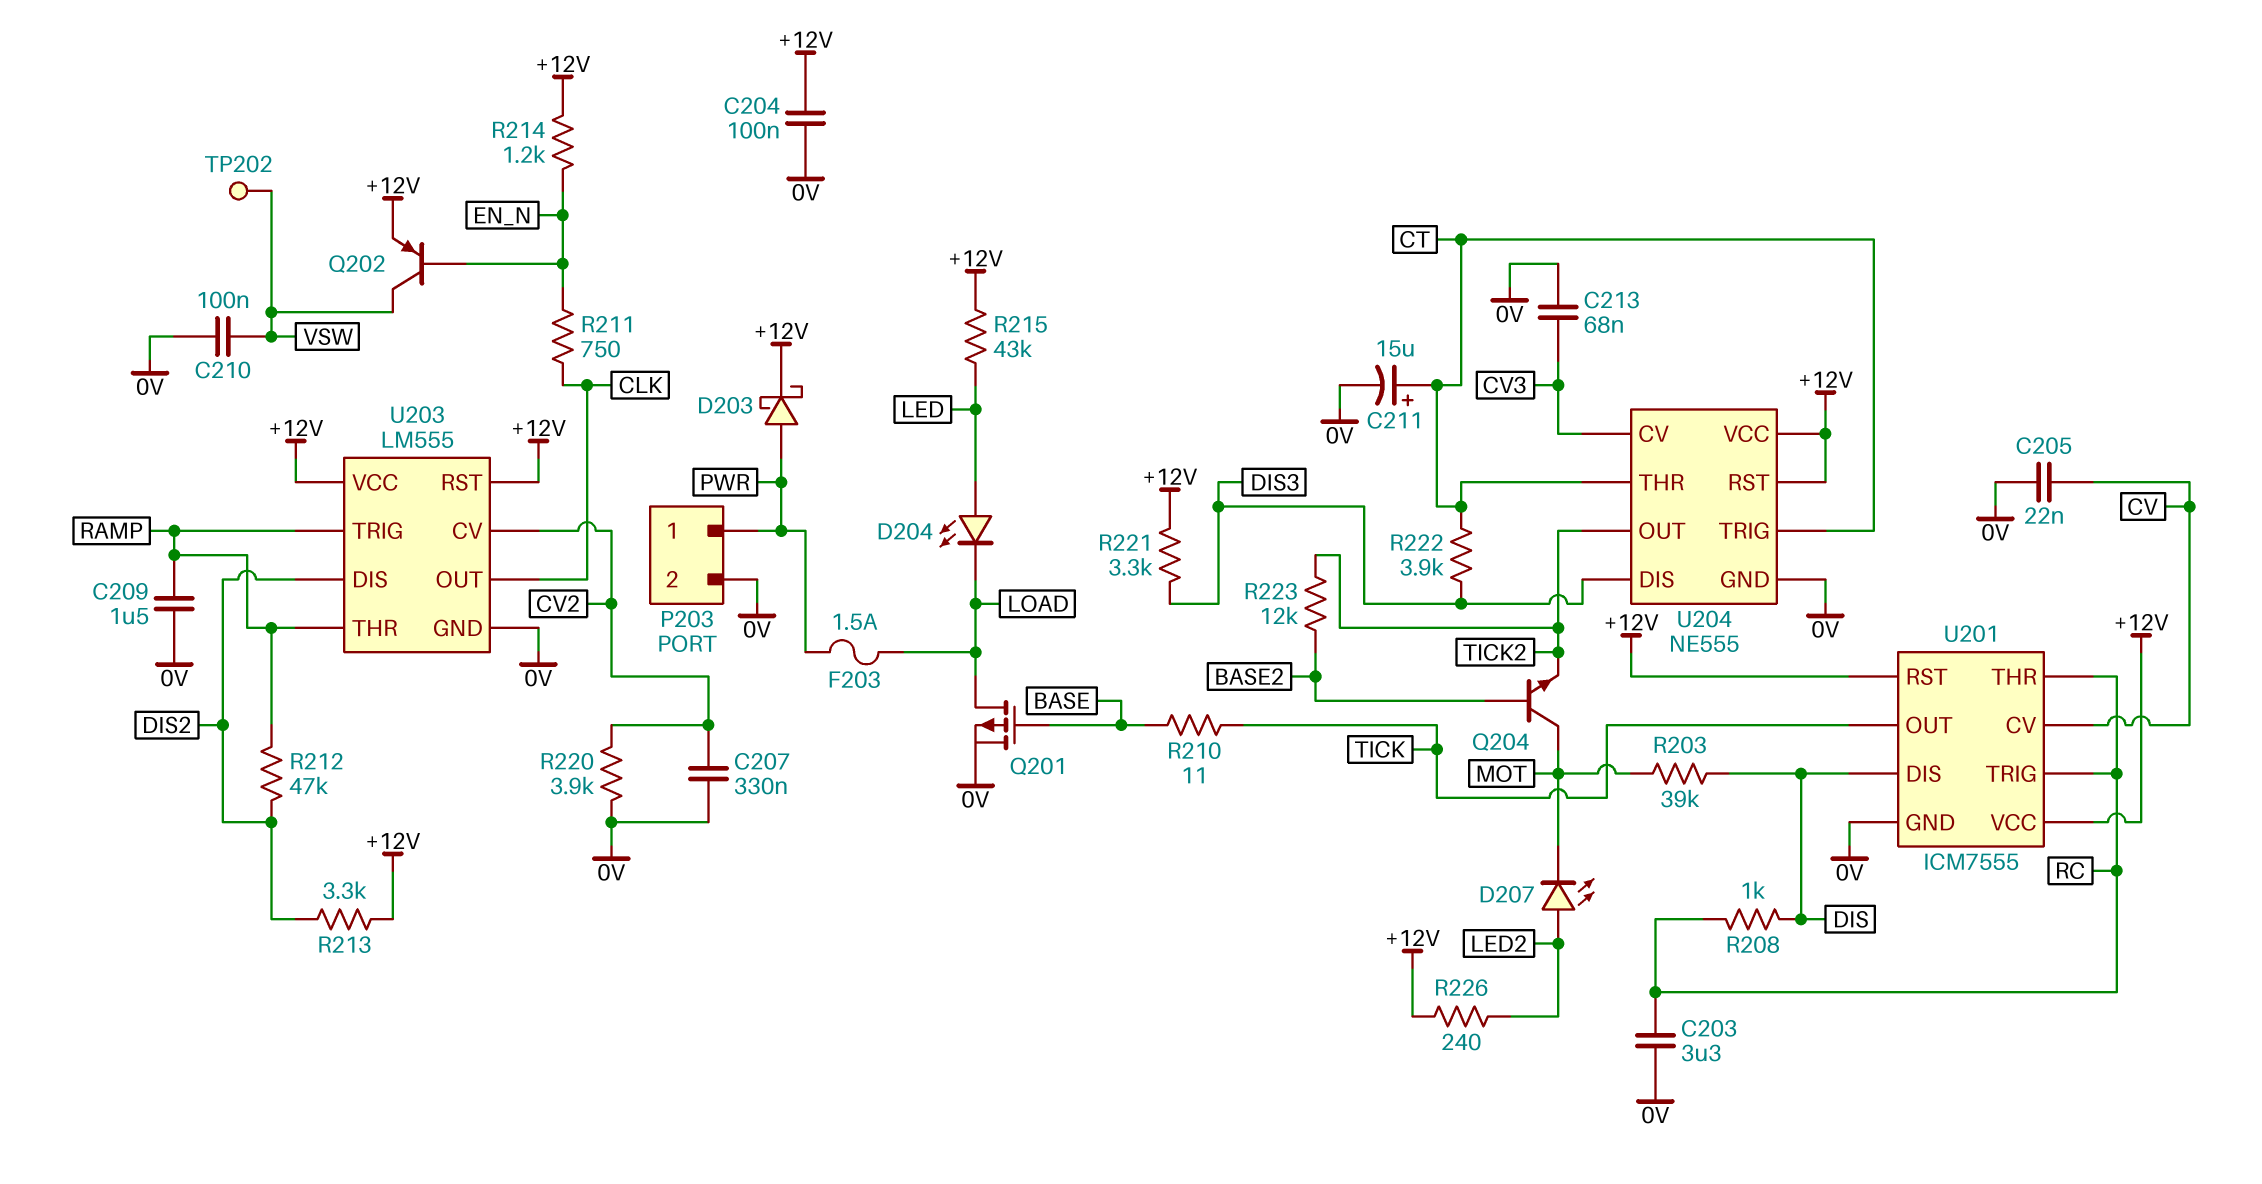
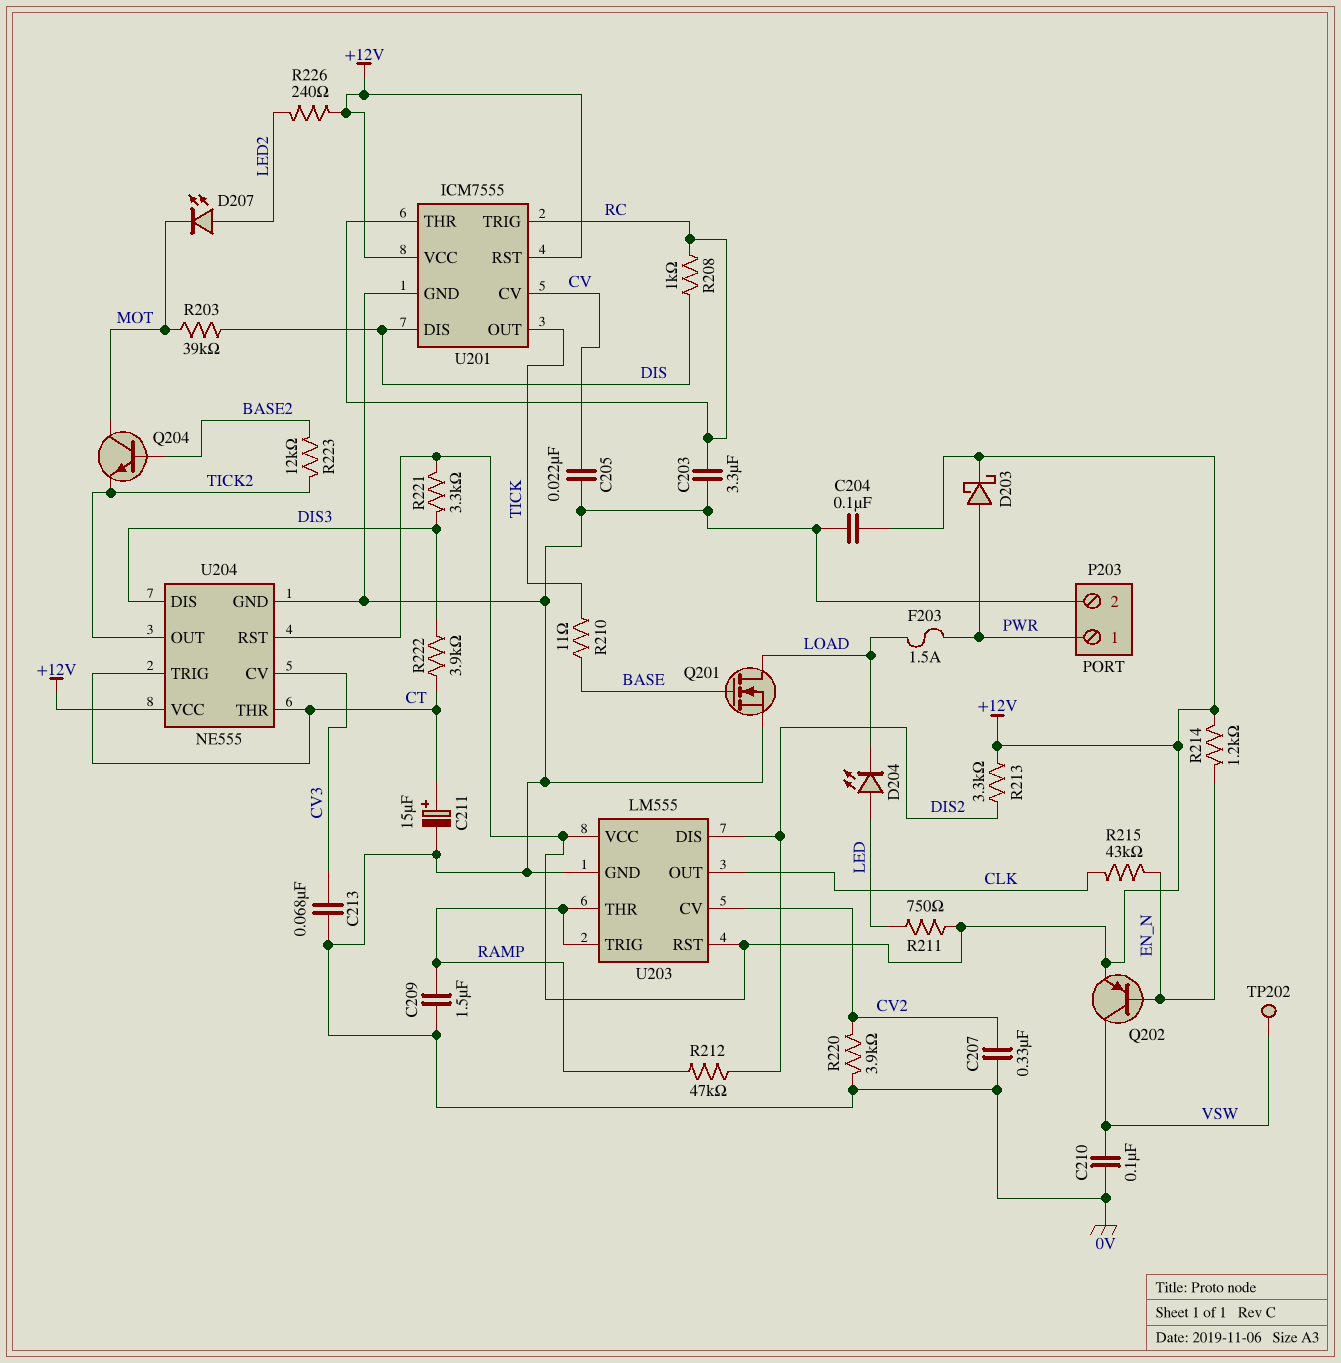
Q201: PMOS (G BASE, D LOAD, S 0V) -> NMOS (G BASE, D LOAD, S 0V)
R211: 750 (CLK, EN_N) -> 750 (+12V, LED)
R215: 43k (+12V, LED) -> 43k (CLK, EN_N)

